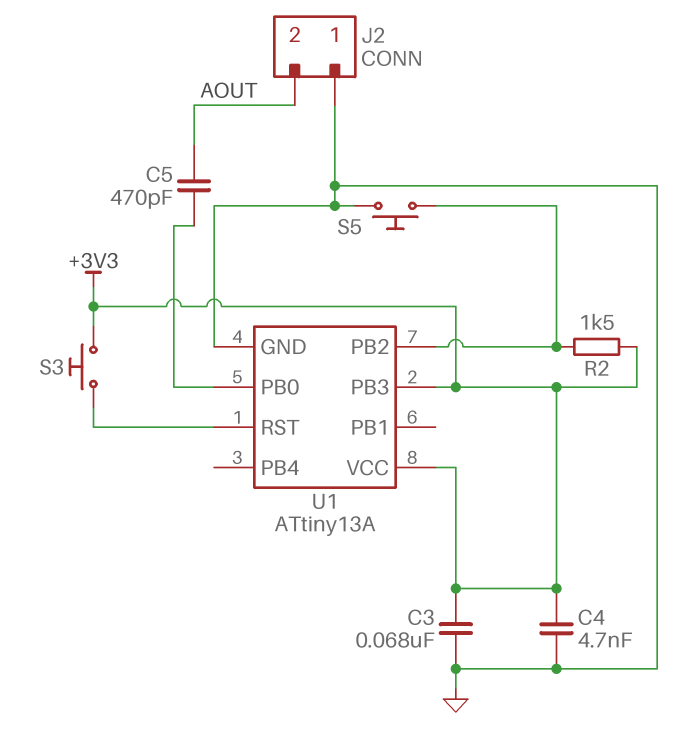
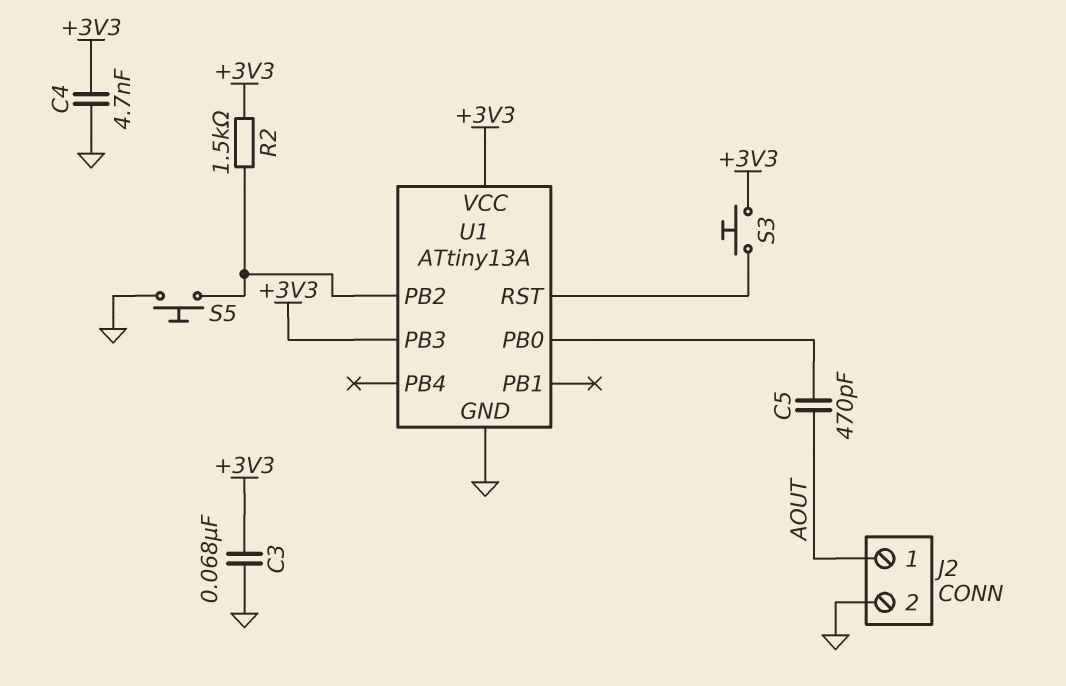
J2 pin 1: GND -> AOUT
J2 pin 2: AOUT -> GND

